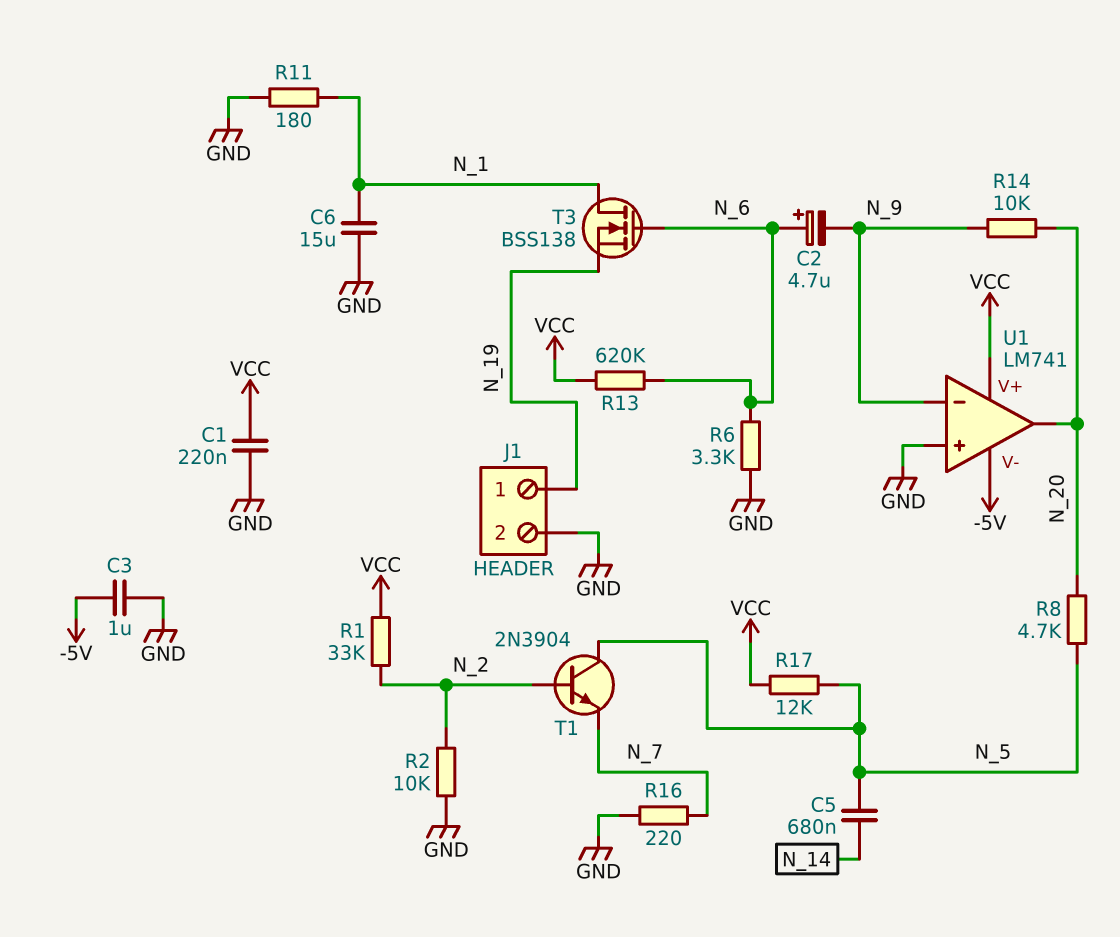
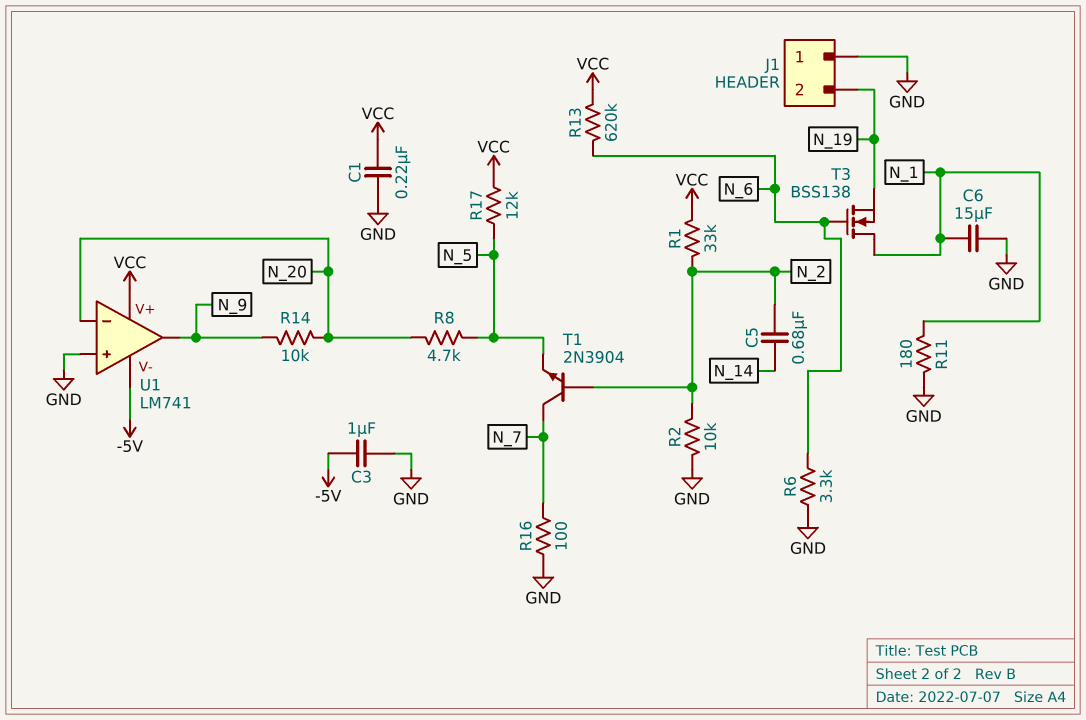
C2: 4.7uF (plus N_6, minus N_9) -> none
C5: 680nF (N_5, N_14) -> 680nF (N_2, N_14)
J1 pin 1: N_19 -> GND
J1 pin 2: GND -> N_19
R16: 220 (GND, N_7) -> 100 (GND, N_7)
T1: NPN 2N3904 (B N_2, C N_5, E N_7) -> NPN 2N3904 (B N_2, C N_7, E N_5)
U1 pin in-: N_9 -> N_20
U1 pin out: N_20 -> N_9

